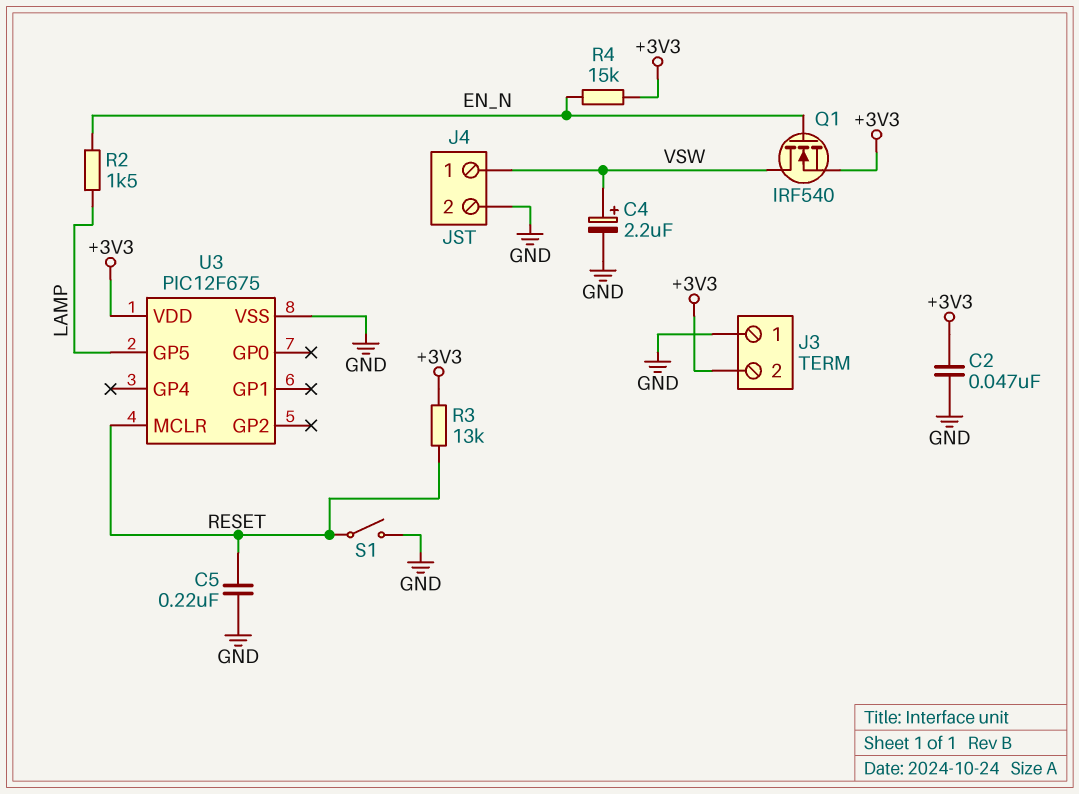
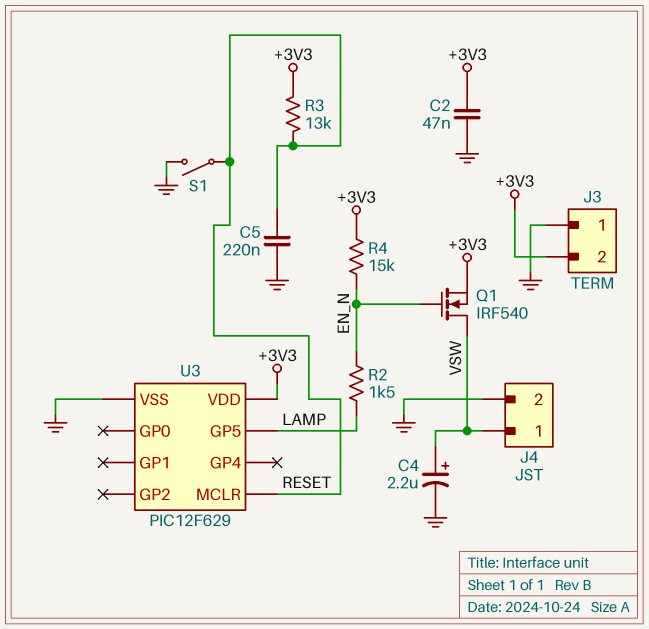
U3: PIC12F675 -> PIC12F629

